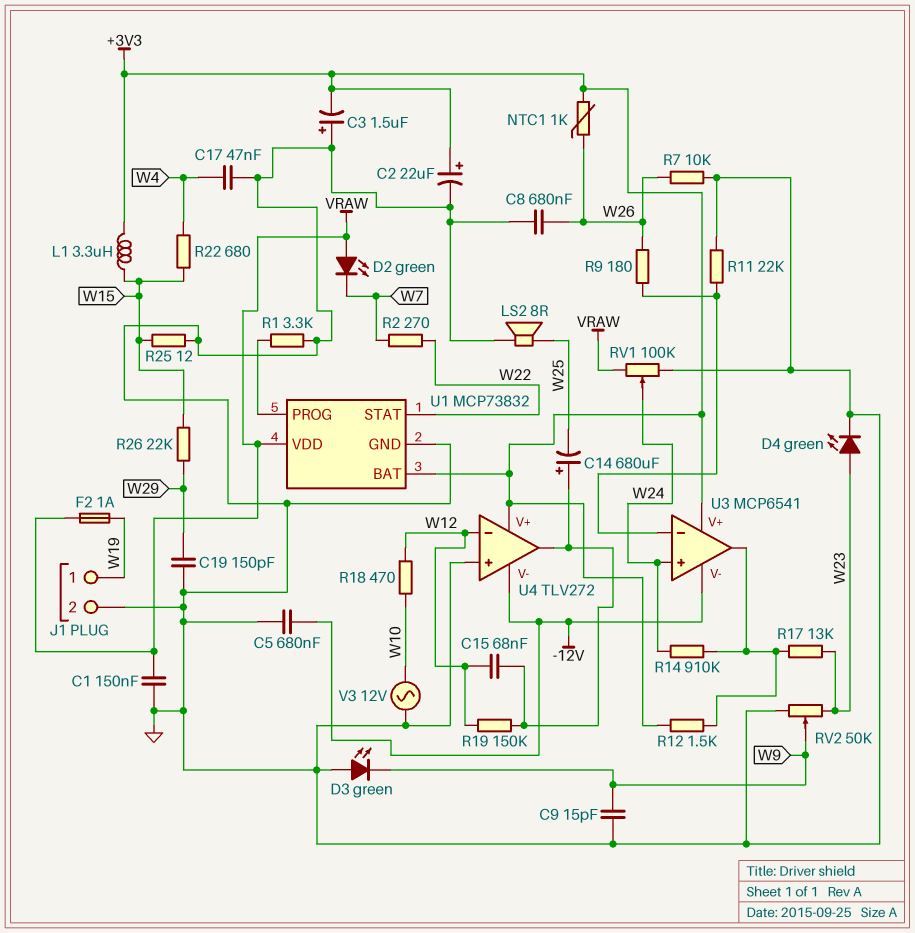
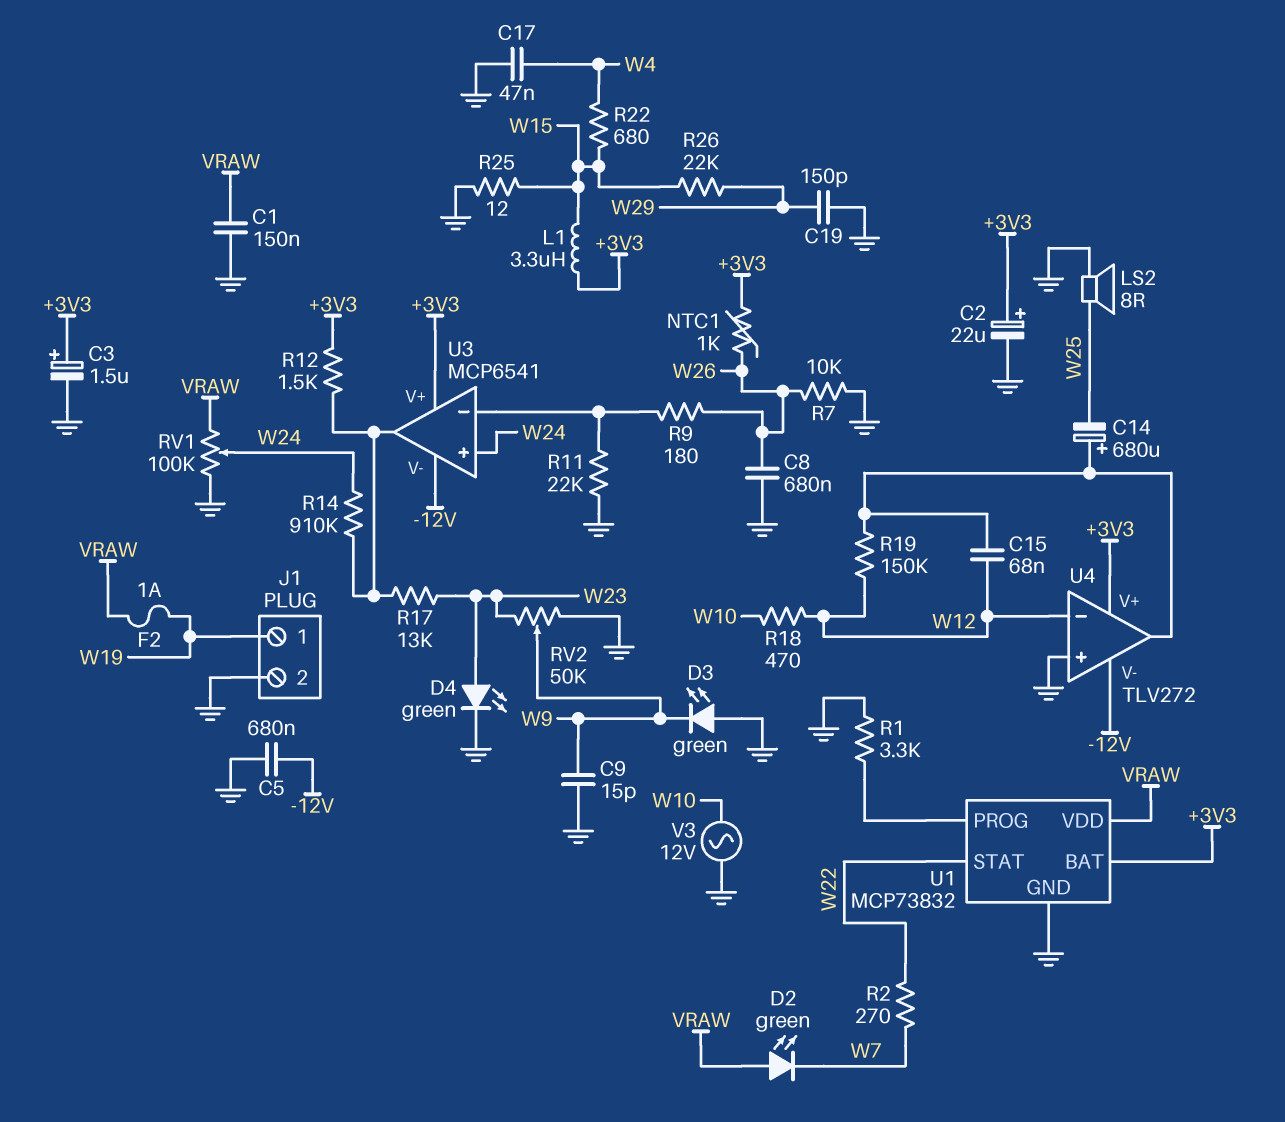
C3: 1.5uF (plus GND, minus +3V3) -> 1.5uF (plus +3V3, minus GND)

